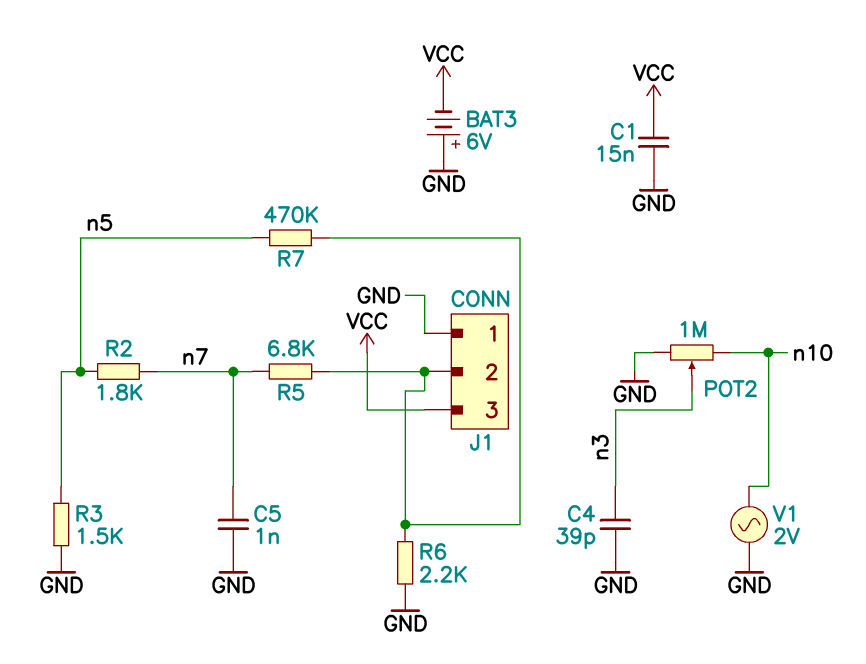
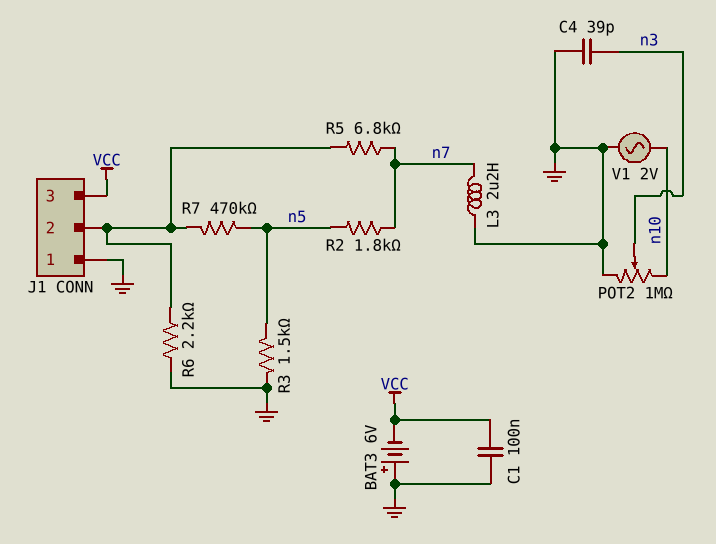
C1: 15nF (GND, VCC) -> 100nF (GND, VCC)
C5: 1nF (GND, n7) -> none
L3: none -> 2.2uH (GND, n7)

